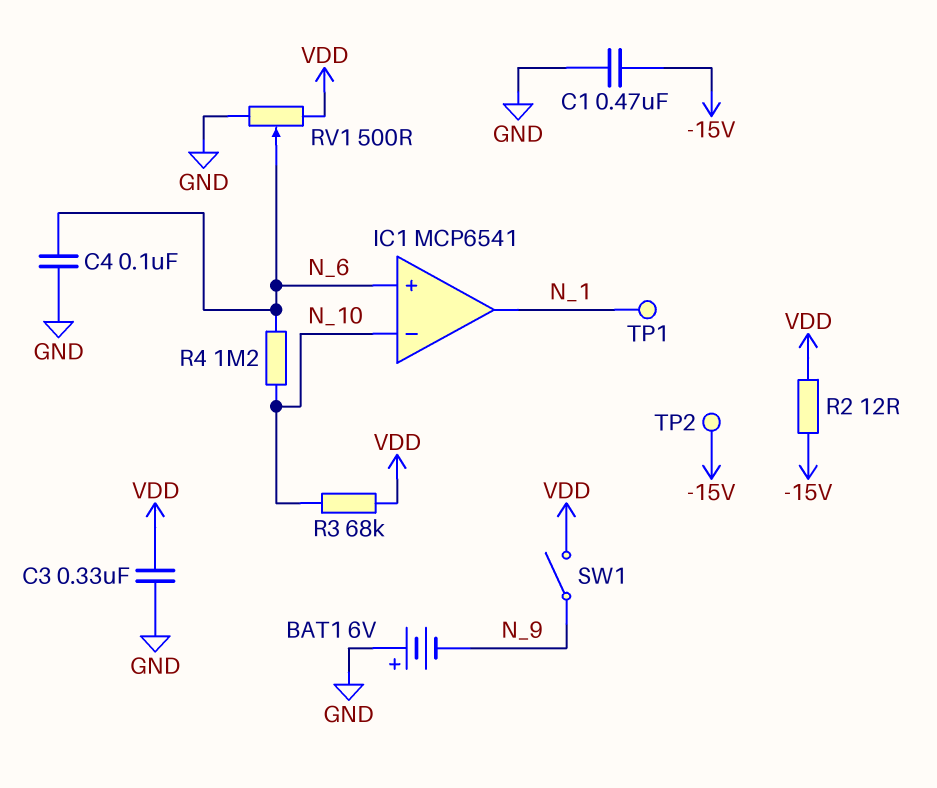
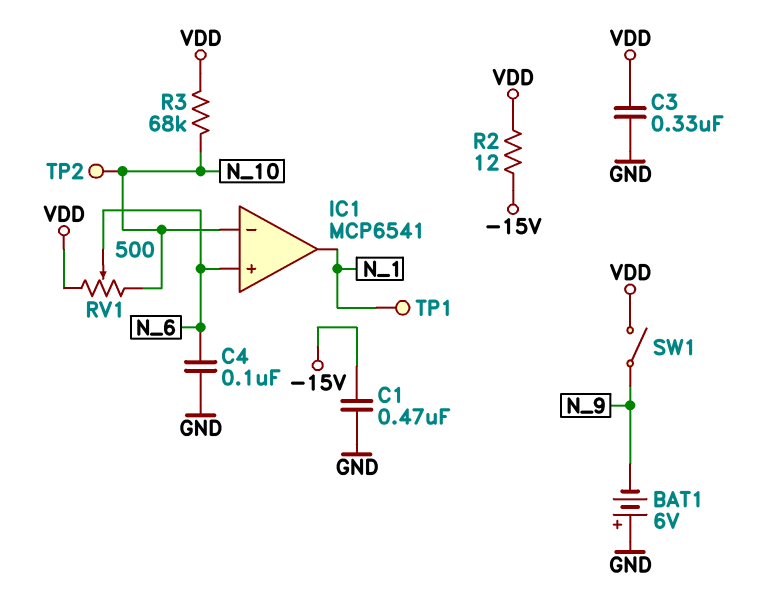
R4: 1.2M (N_6, N_10) -> none
RV1: 500 (GND, VDD, wiper N_6) -> 500 (N_10, VDD, wiper N_6)
TP2: test point (-15V) -> test point (N_10)

